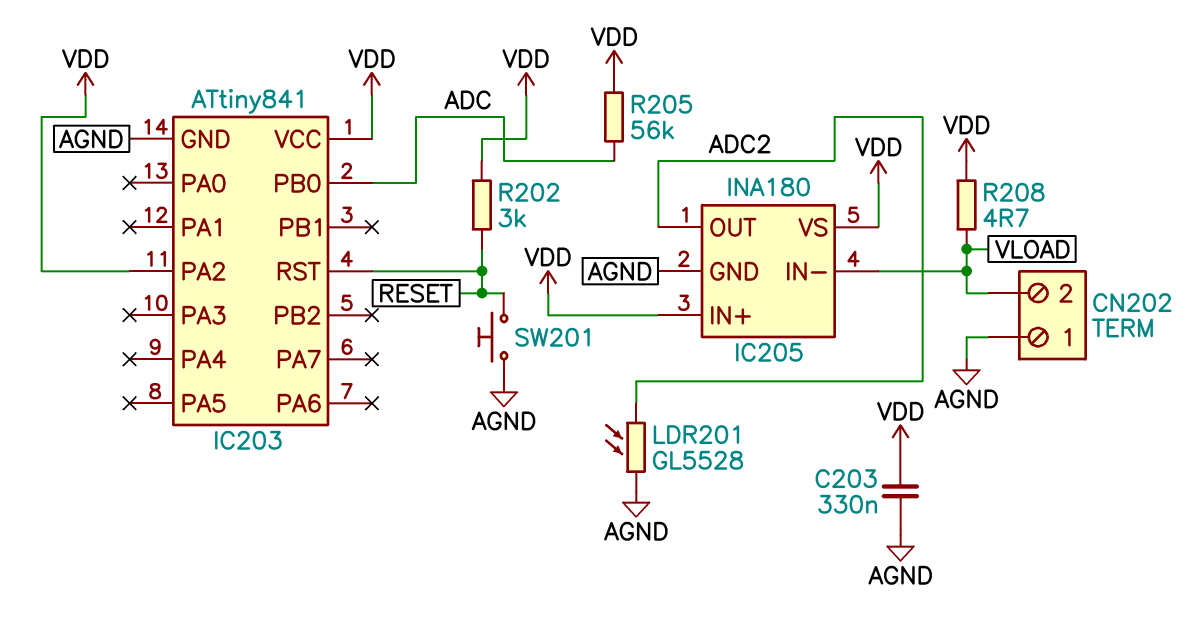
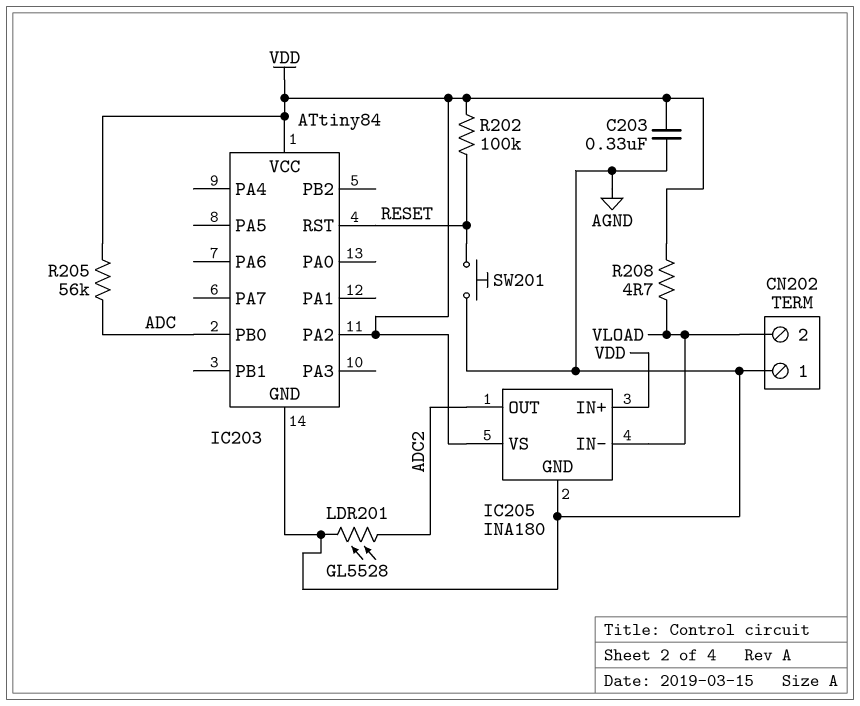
IC203: ATtiny841 -> ATtiny84
R202: 3k (RESET, VDD) -> 100k (RESET, VDD)

